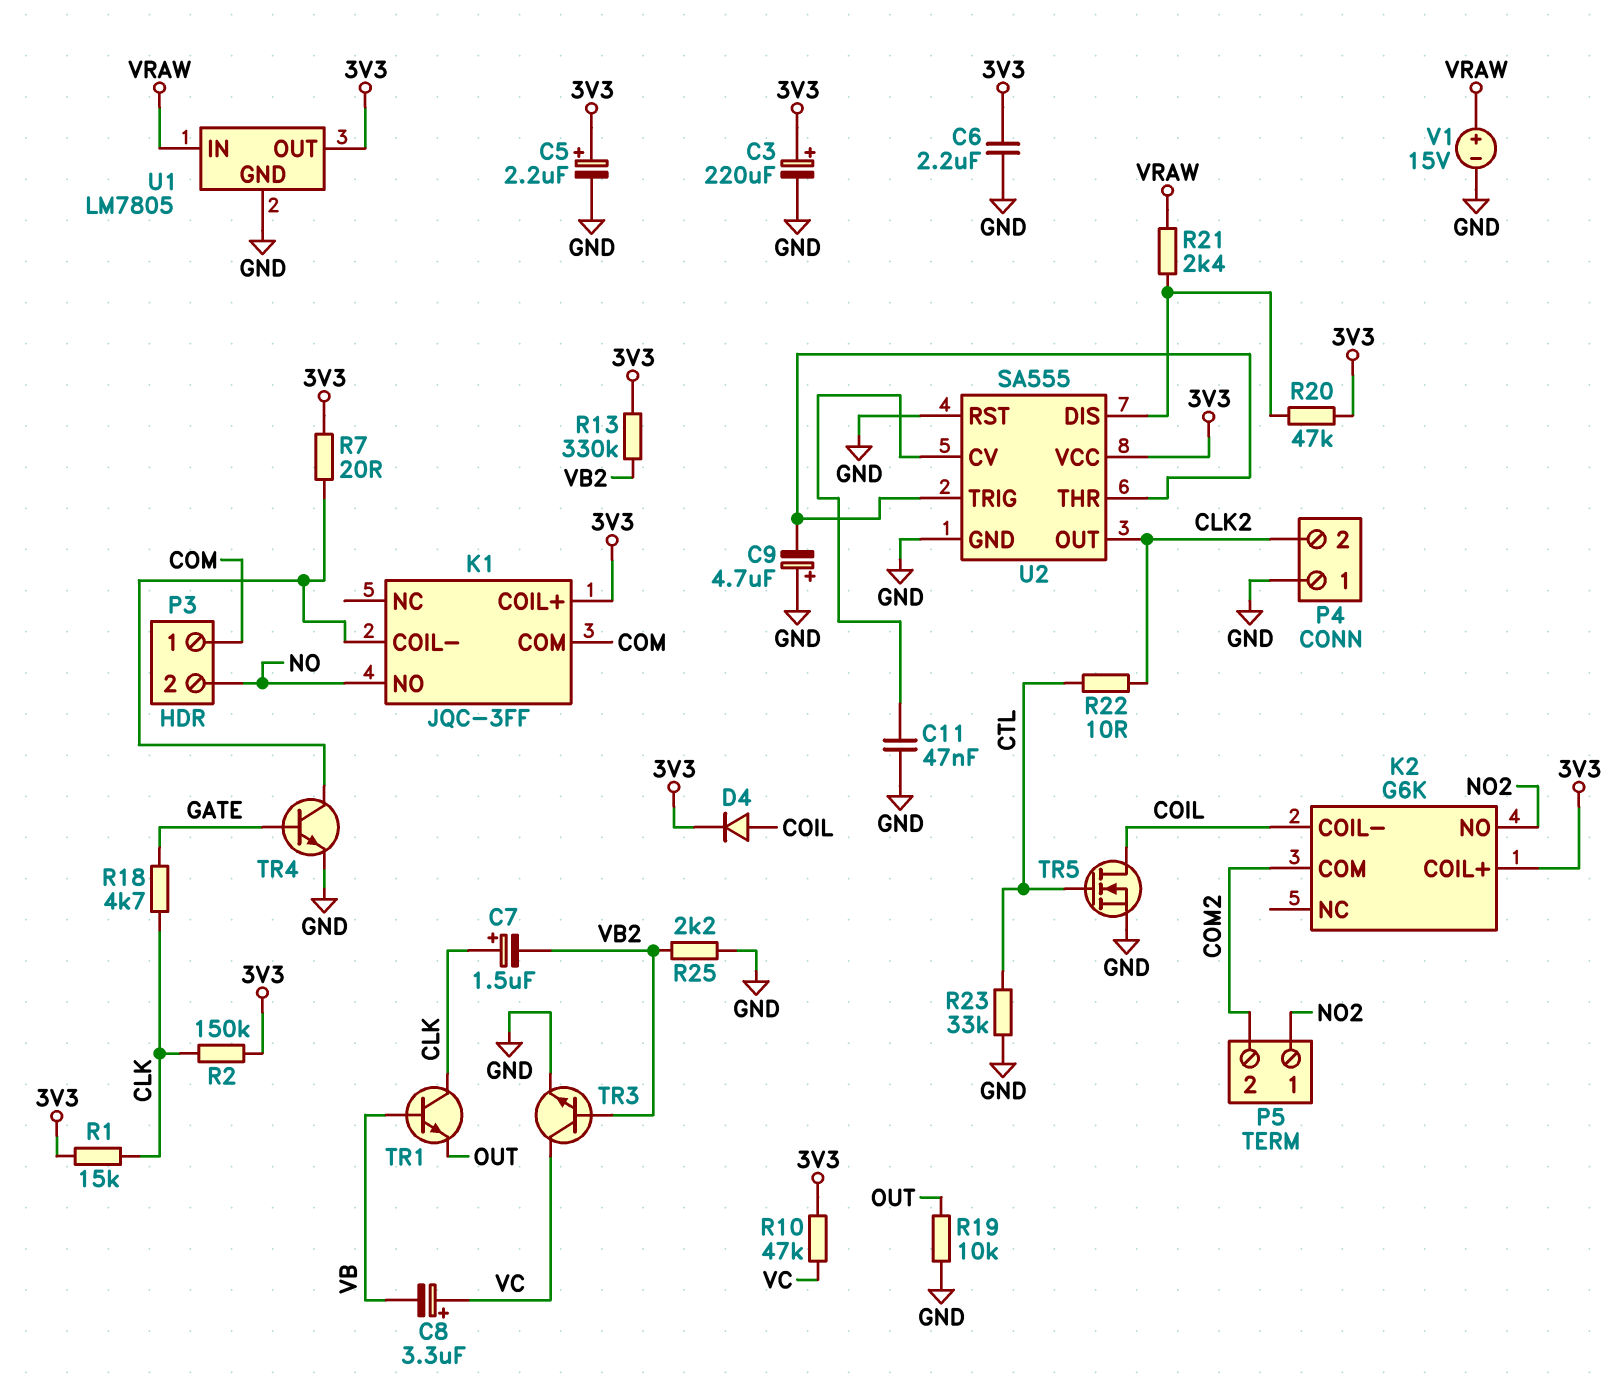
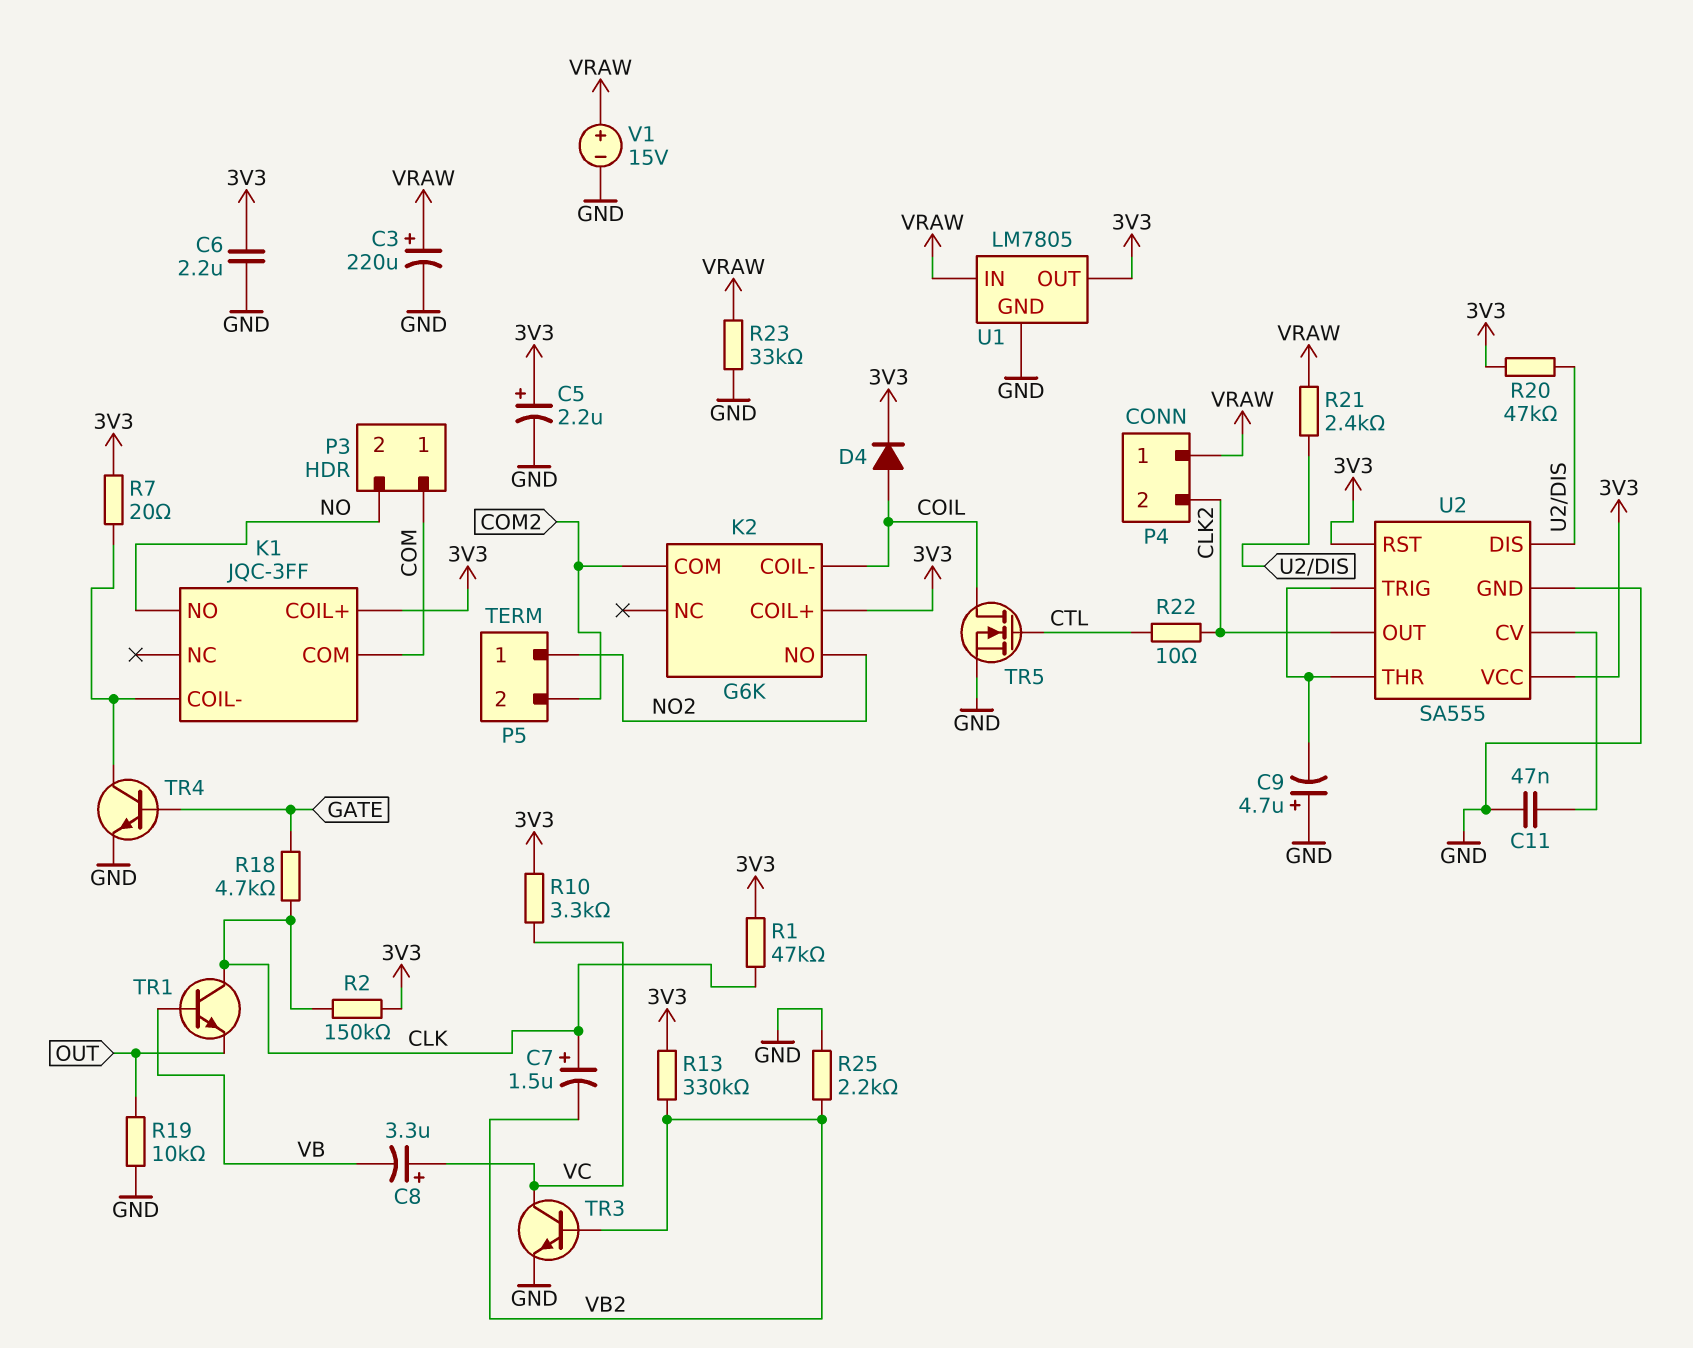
C3: 220uF (plus 3V3, minus GND) -> 220uF (plus VRAW, minus GND)
P4 pin 1: GND -> VRAW
R1: 15k (3V3, CLK) -> 47k (3V3, CLK)
R10: 47k (3V3, VC) -> 3.3k (3V3, VC)
R23: 33k (CTL, GND) -> 33k (GND, VRAW)
U2 pin RST: GND -> 3V3

